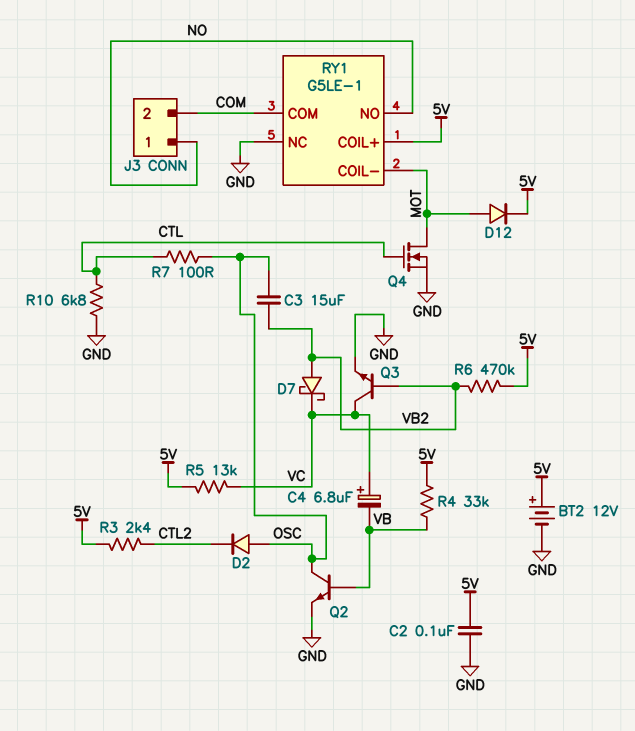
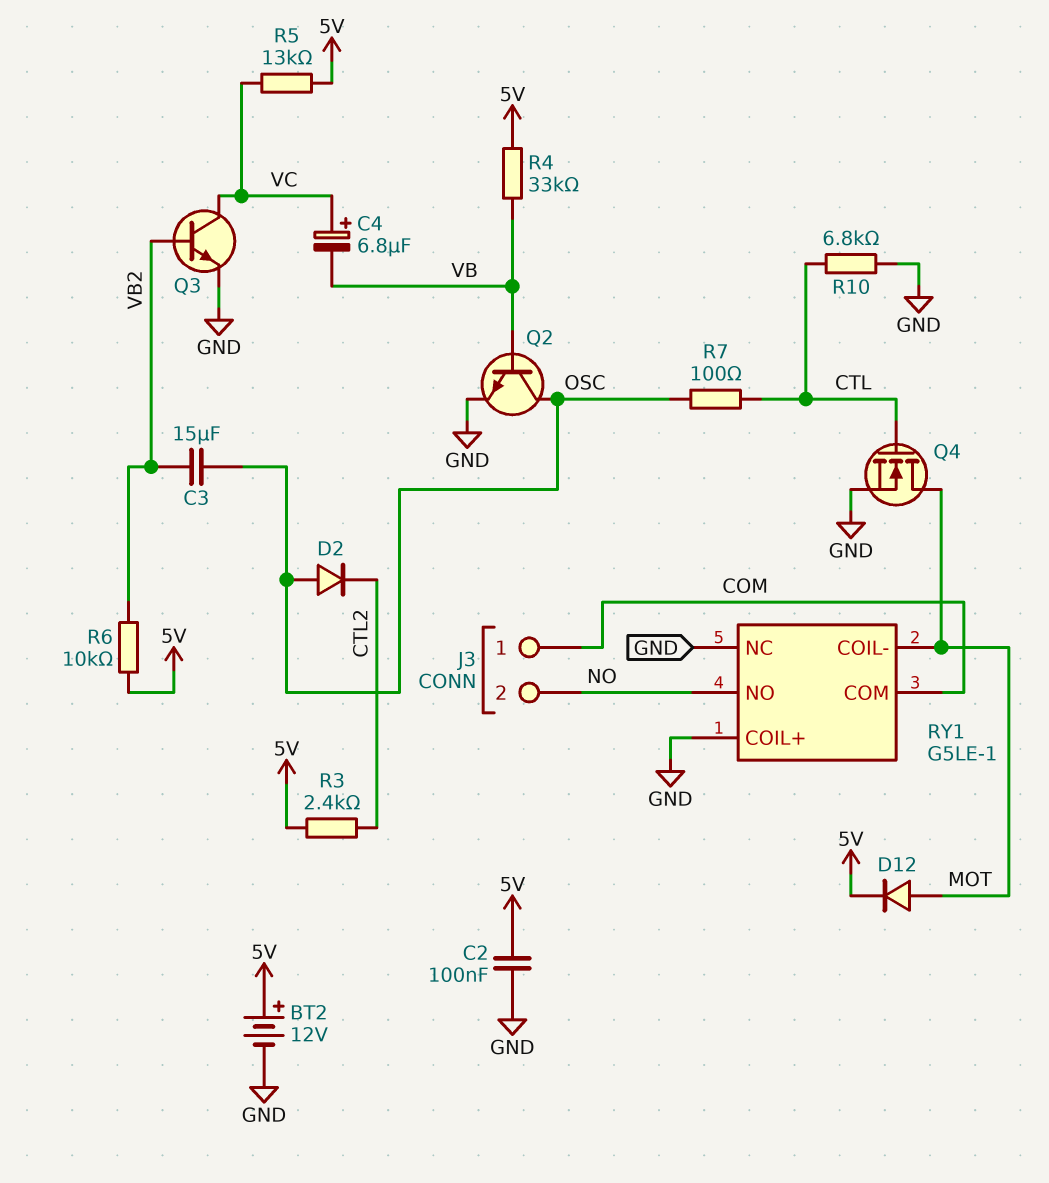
D7: schottky (A VB2, K VC) -> none
J3 pin 1: NO -> COM
J3 pin 2: COM -> NO
R6: 470k (5V, VB2) -> 10k (5V, VB2)
RY1 pin COIL+: 5V -> GND

